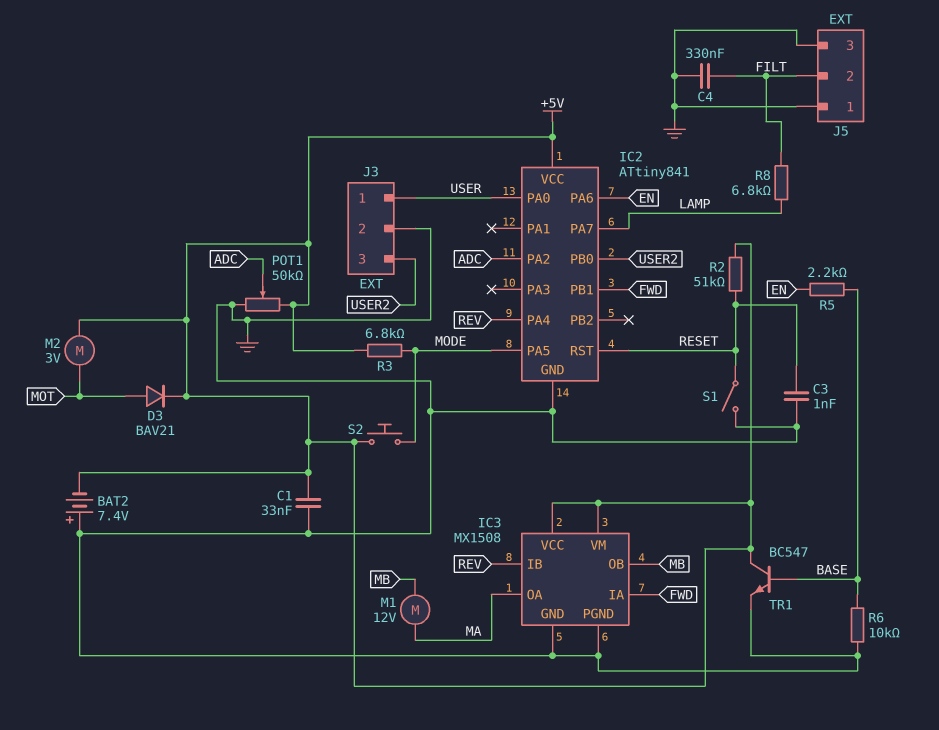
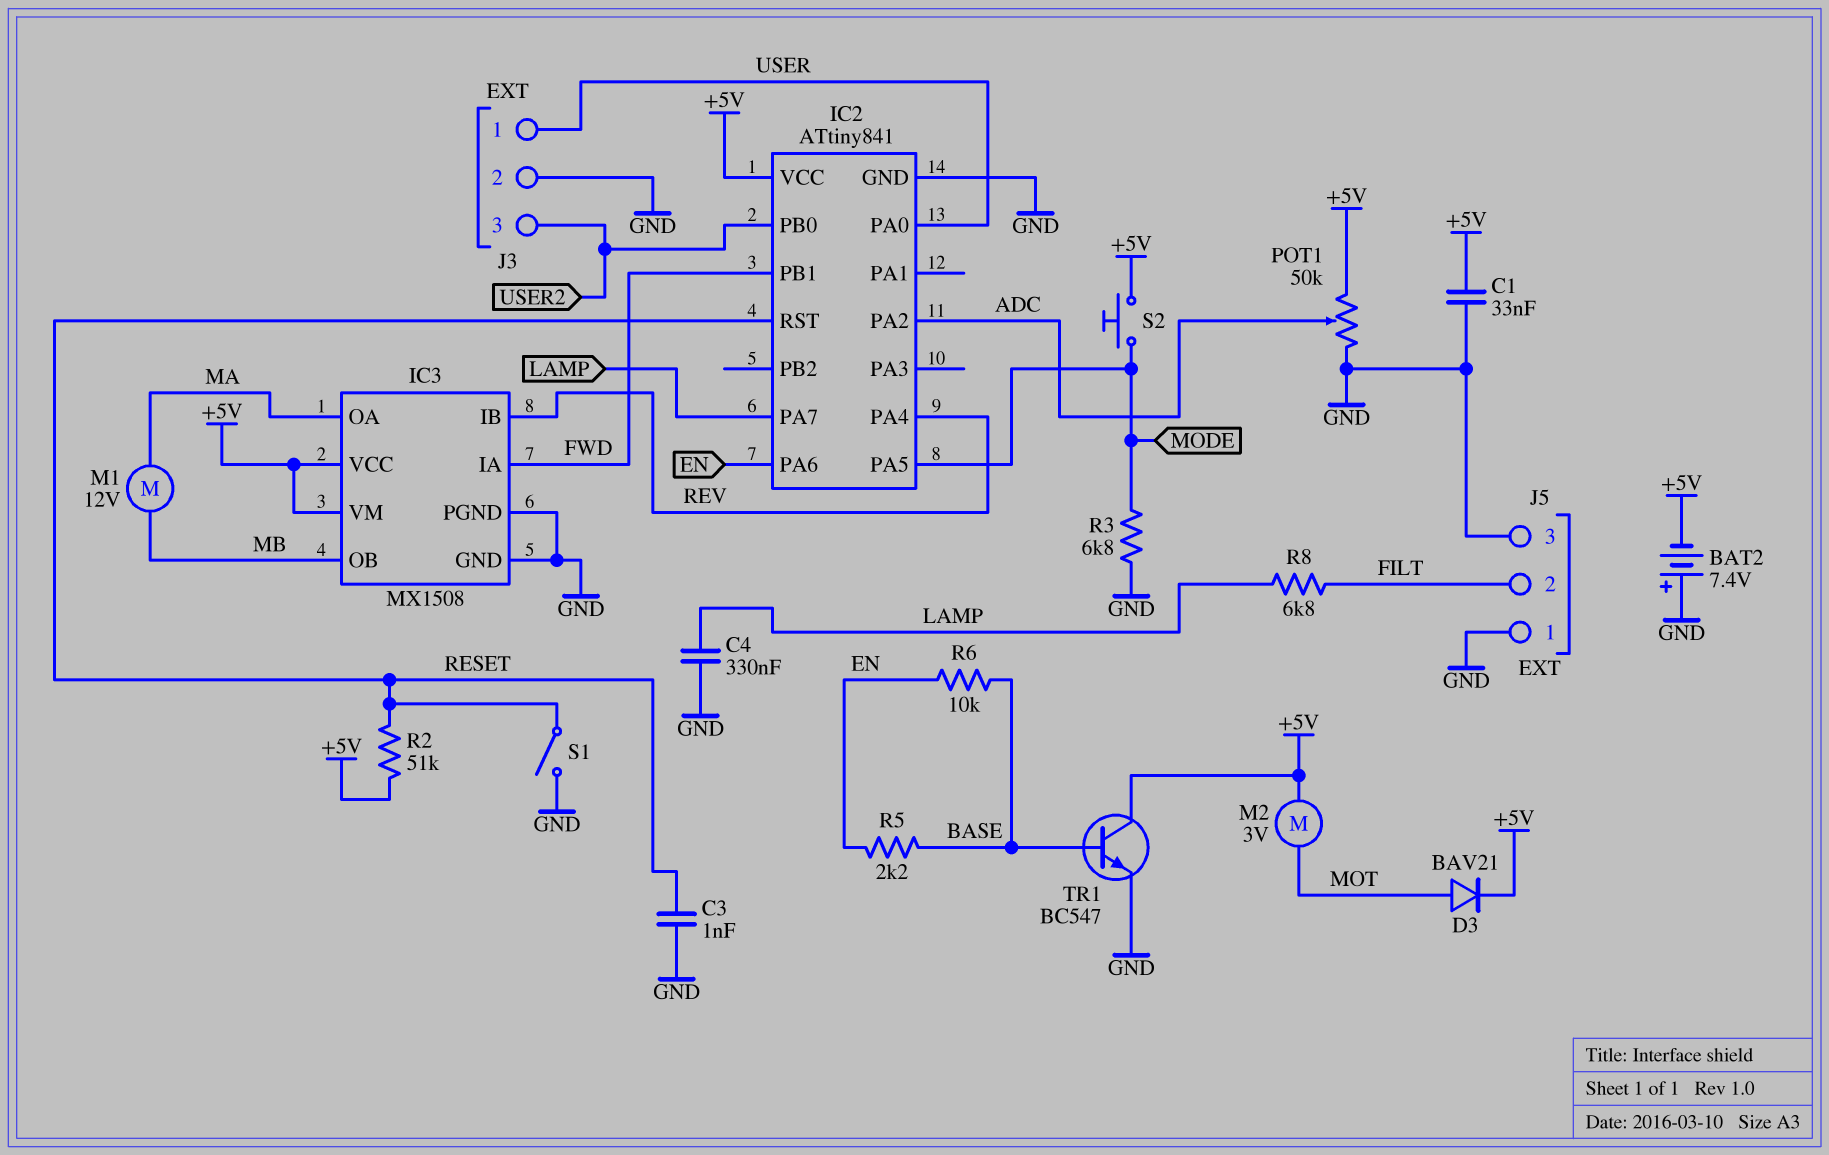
C4: 330nF (FILT, GND) -> 330nF (GND, LAMP)
R3: 6.8k (+5V, MODE) -> 6.8k (GND, MODE)
R6: 10k (BASE, GND) -> 10k (BASE, EN)

